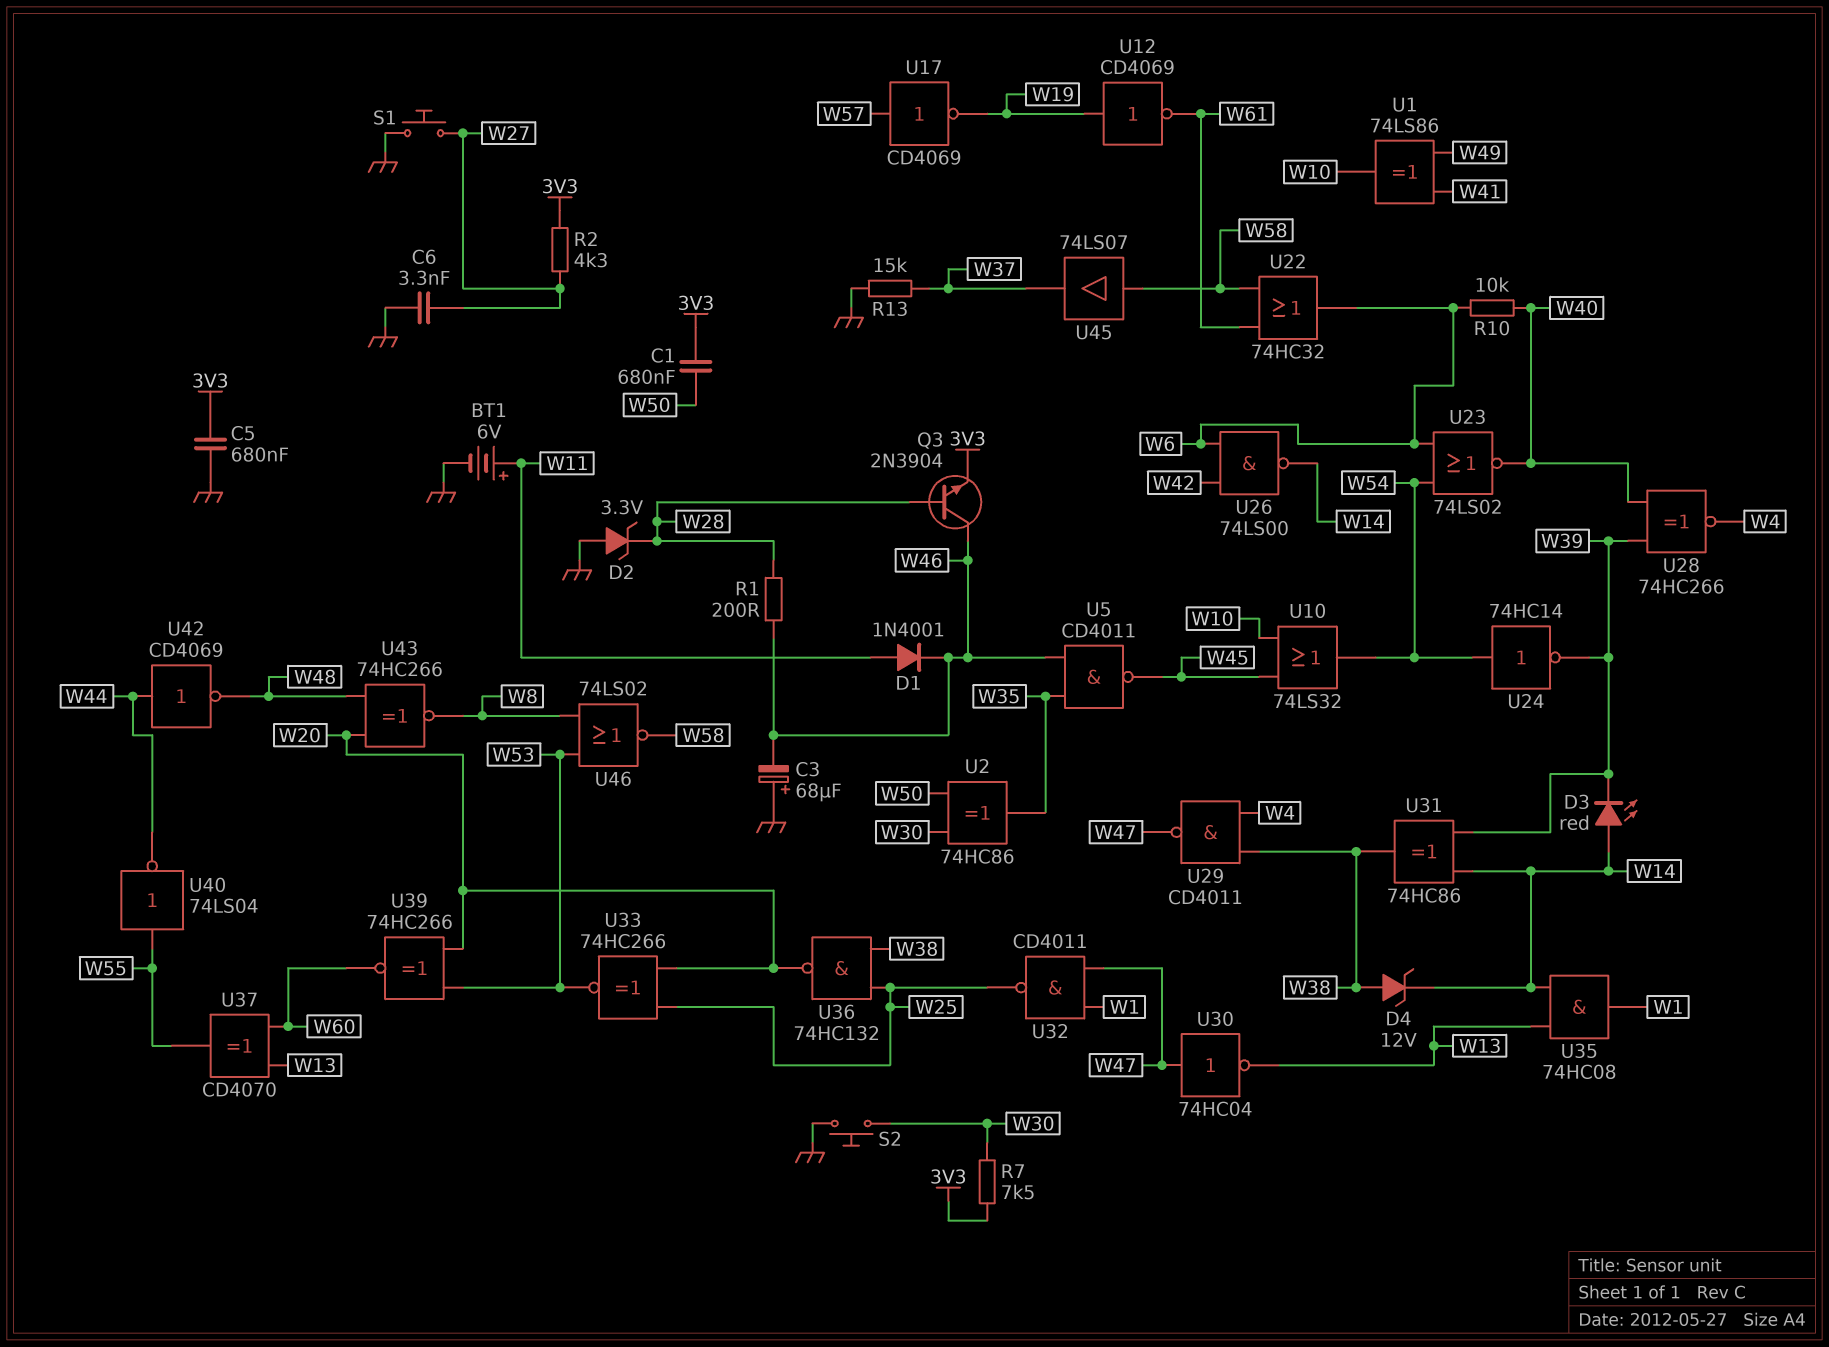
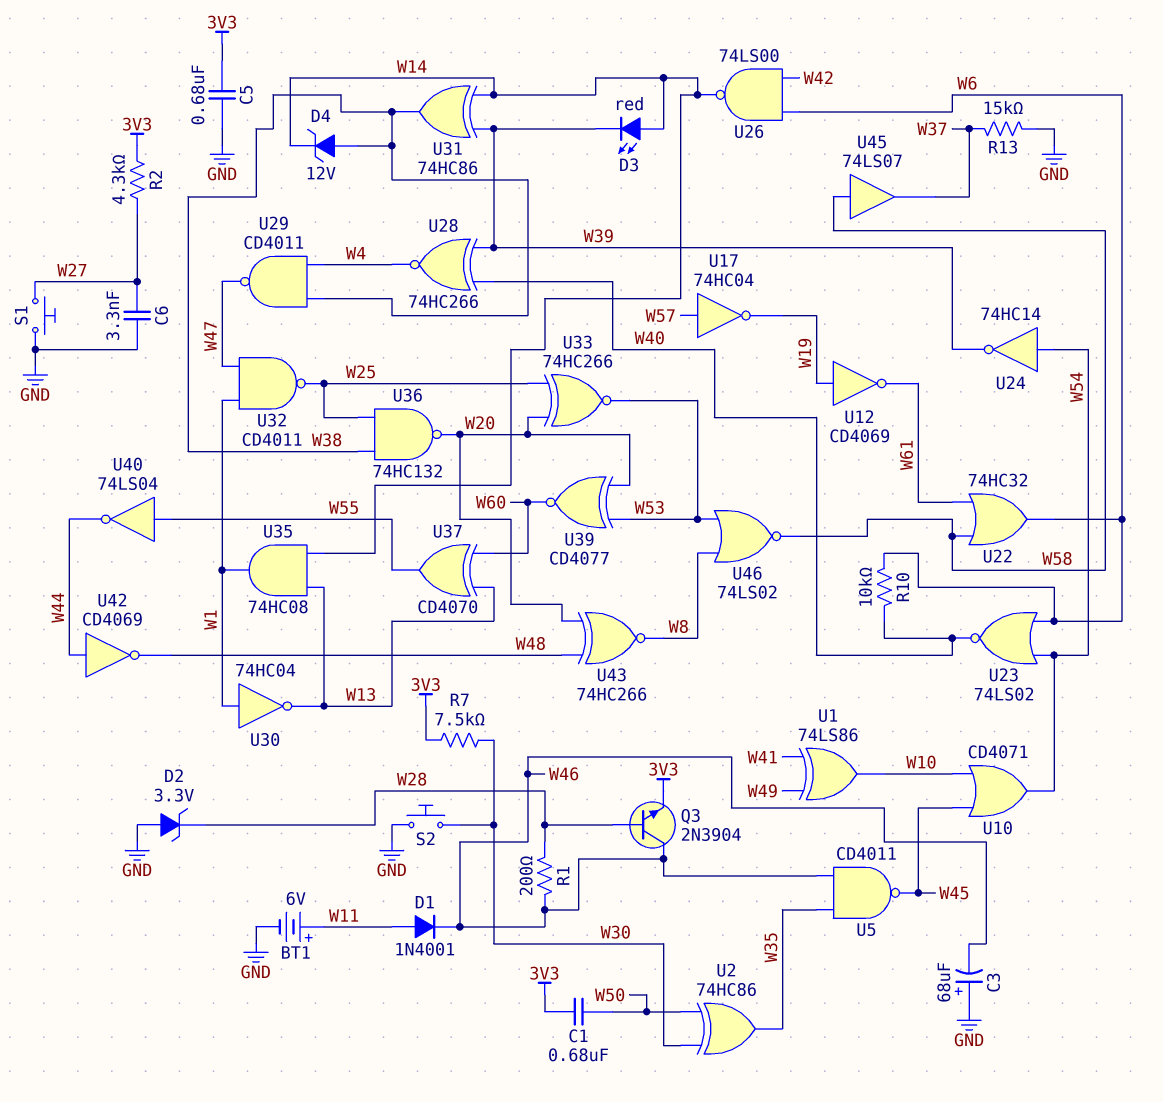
U10: OR 74LS32 (in W10, in W45, out W54) -> OR CD4071 (in W10, in W45, out W54)
U17: NOT CD4069 (in W57, out W19) -> NOT 74HC04 (in W57, out W19)
U30: NOT 74HC04 (in W47, out W13) -> NOT 74HC04 (in W1, out W13)
U39: XNOR 74HC266 (in W20, in W53, out W60) -> XNOR CD4077 (in W20, in W53, out W60)

